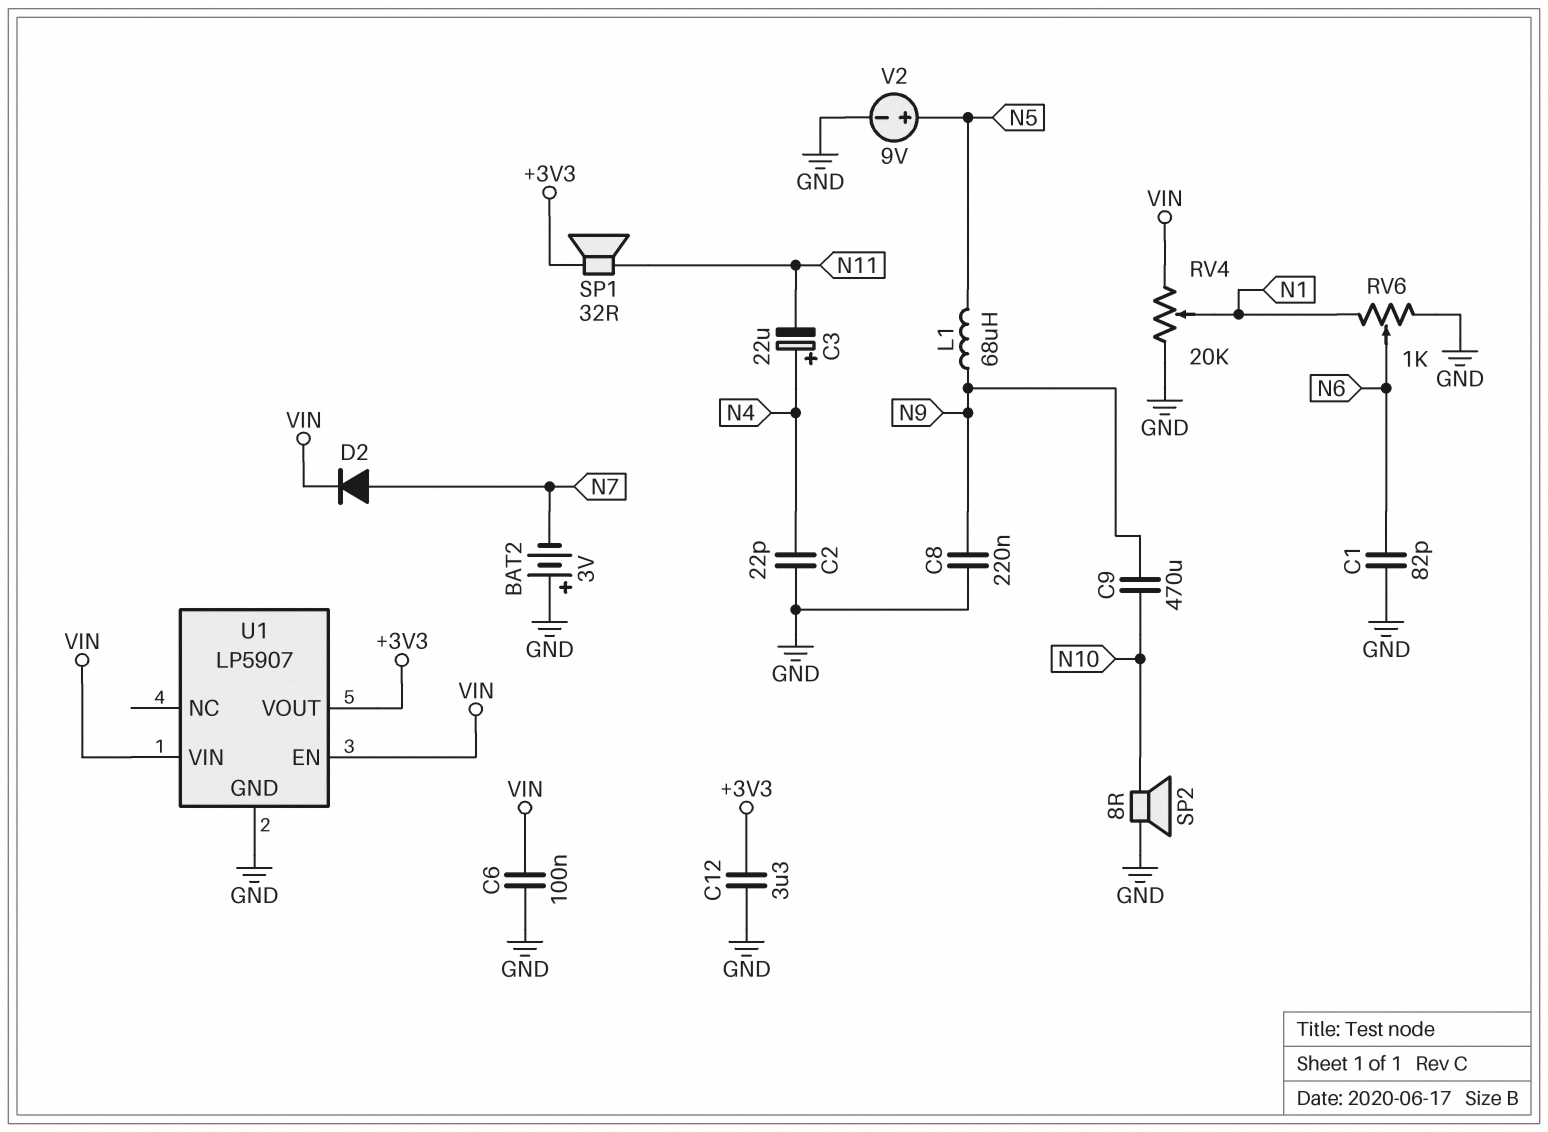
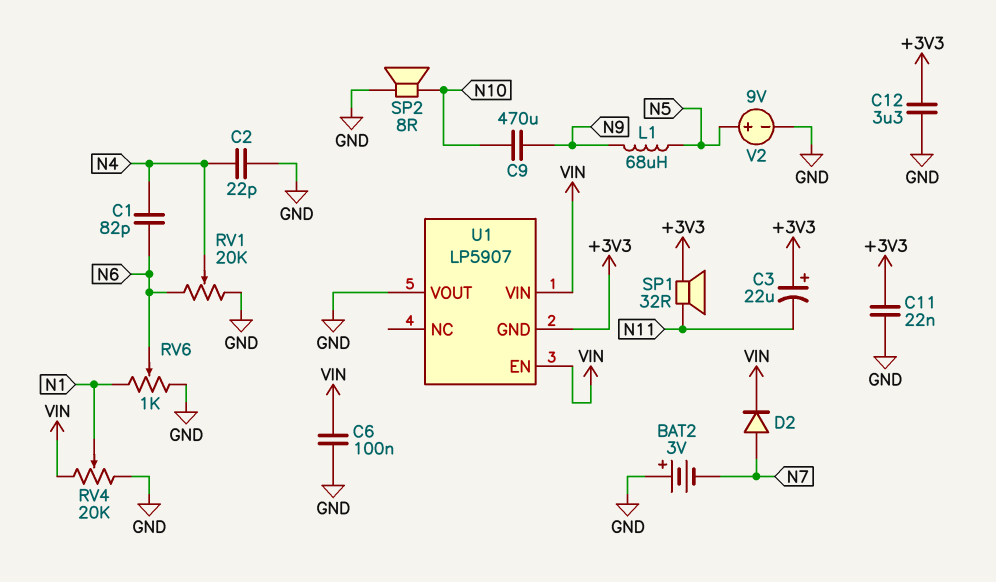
C1: 82pF (GND, N6) -> 82pF (N4, N6)
C3: 22uF (plus N4, minus N11) -> 22uF (plus +3V3, minus N11)
C8: 220nF (GND, N9) -> none
C11: none -> 22nF (+3V3, GND)
RV1: none -> 20k (GND, N6, wiper N4)
U1 pin GND: GND -> +3V3
U1 pin VOUT: +3V3 -> GND

